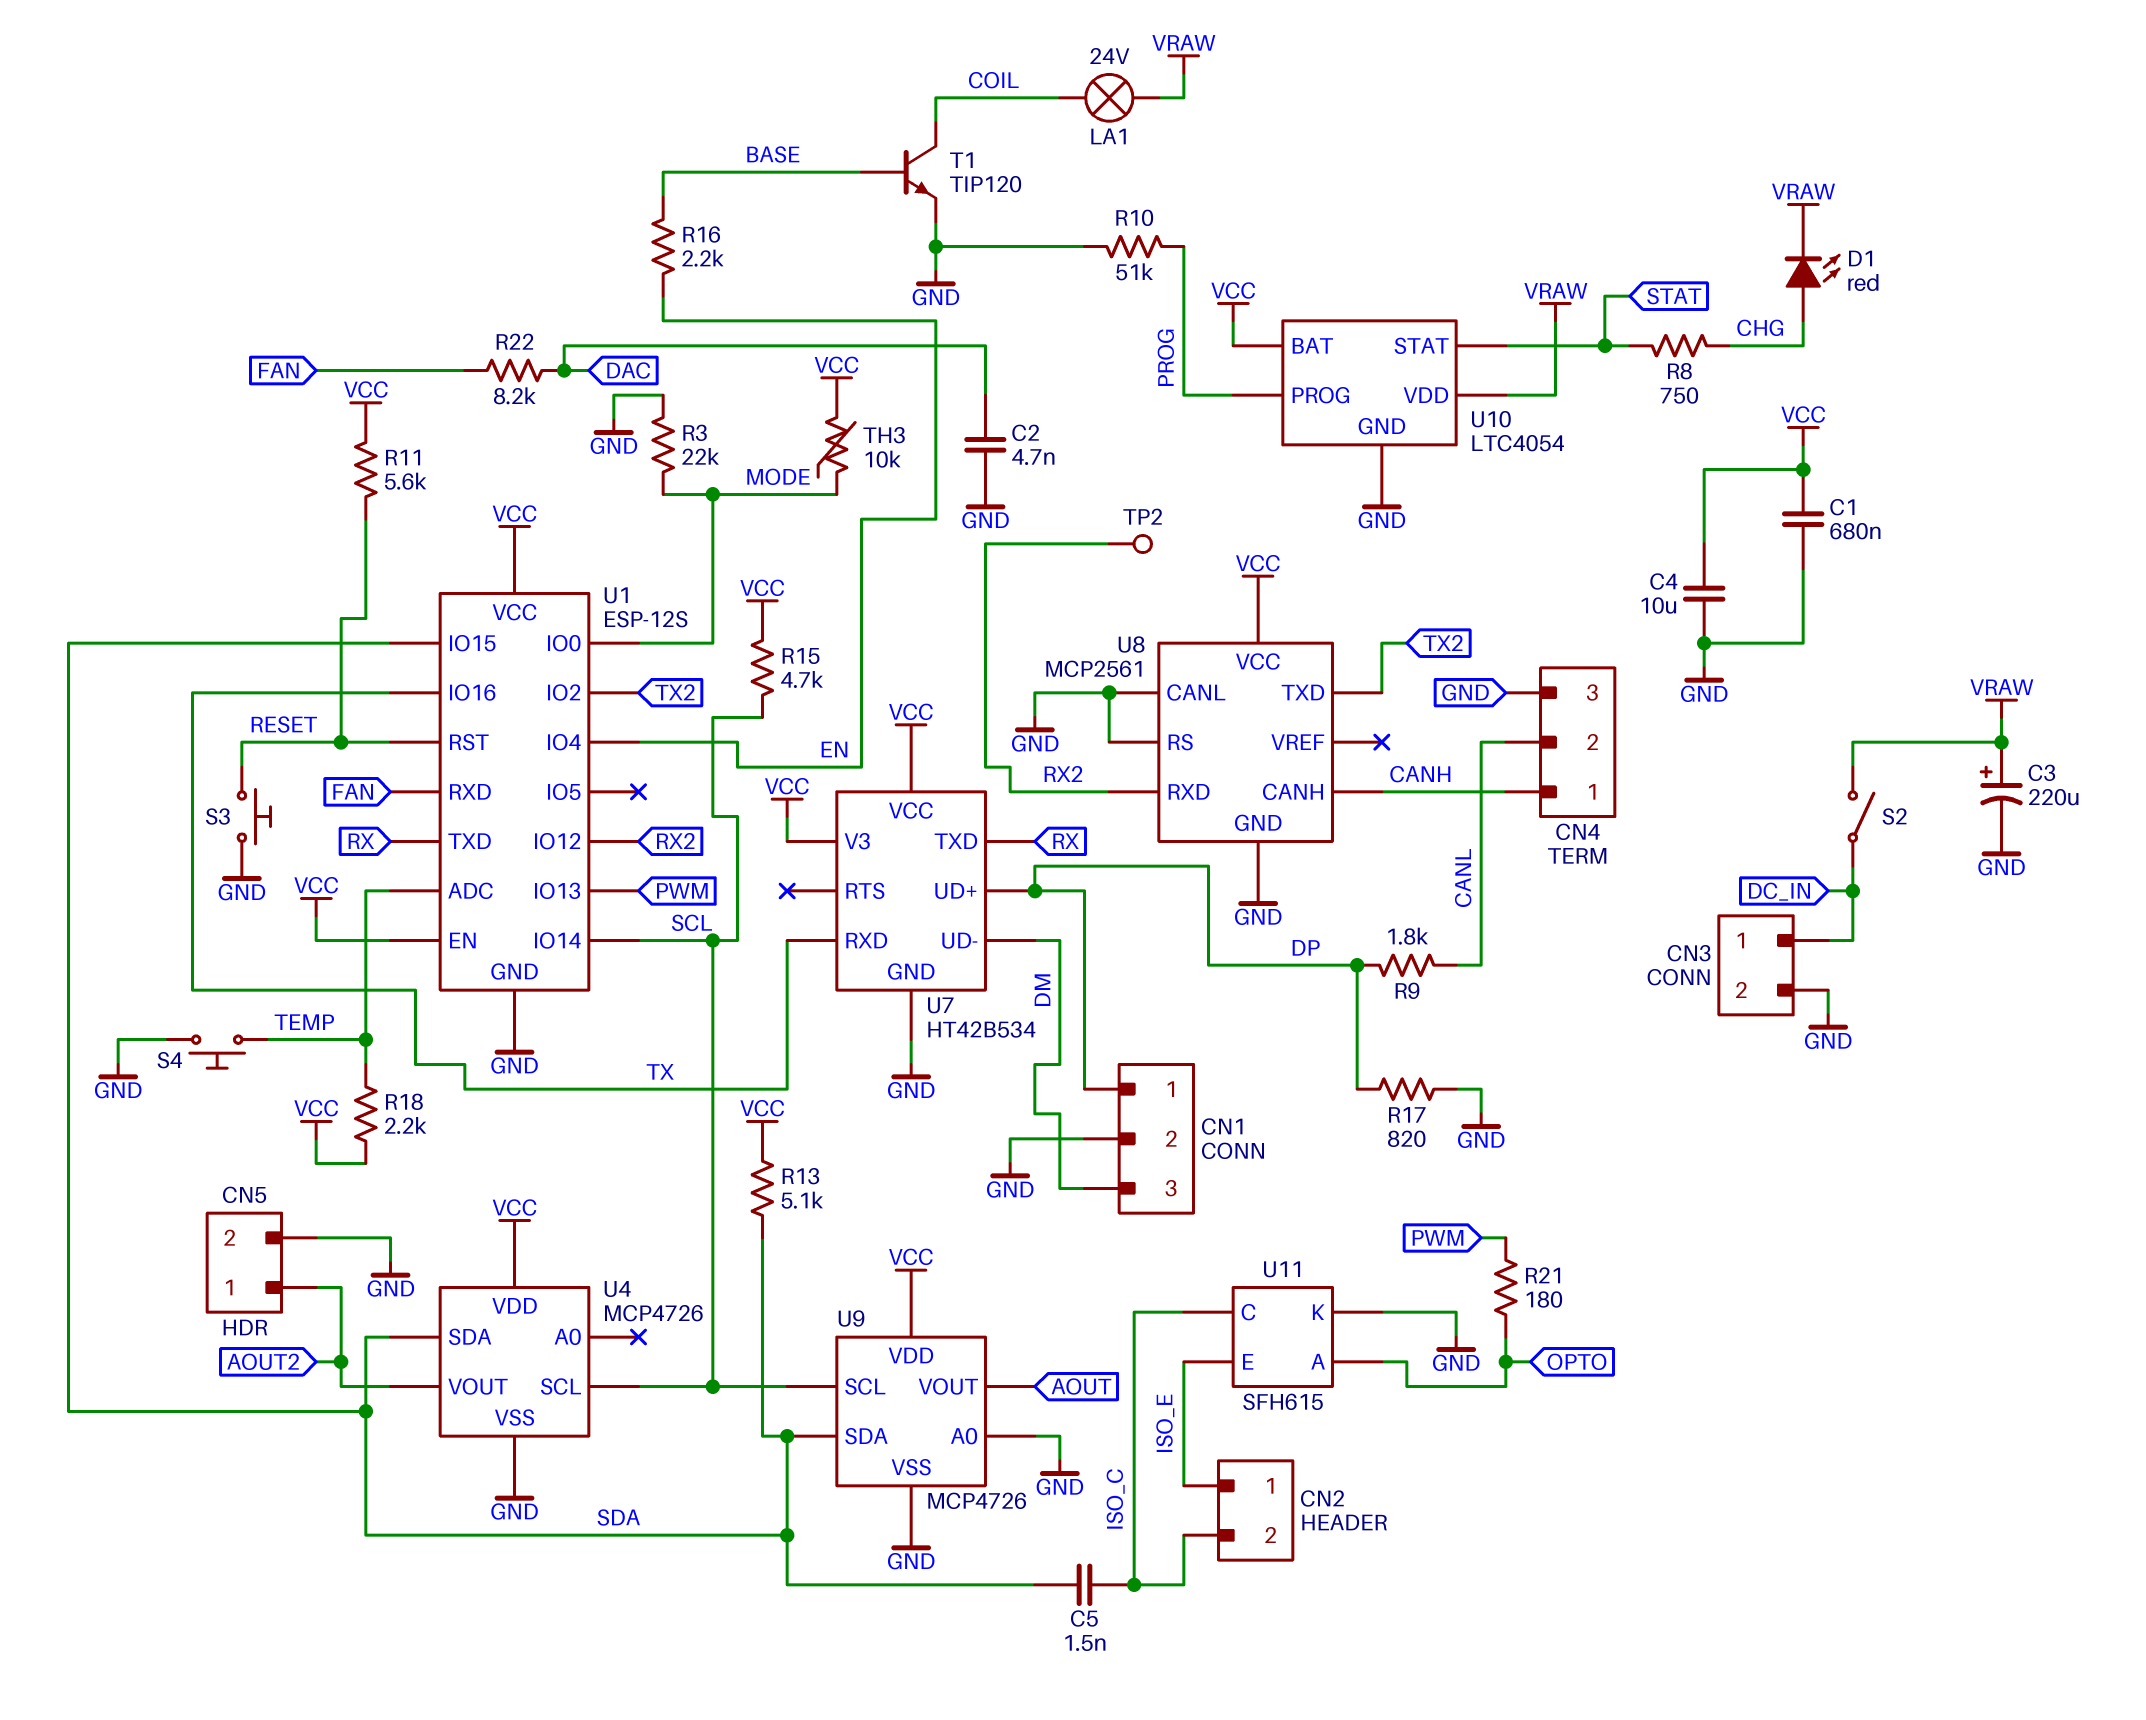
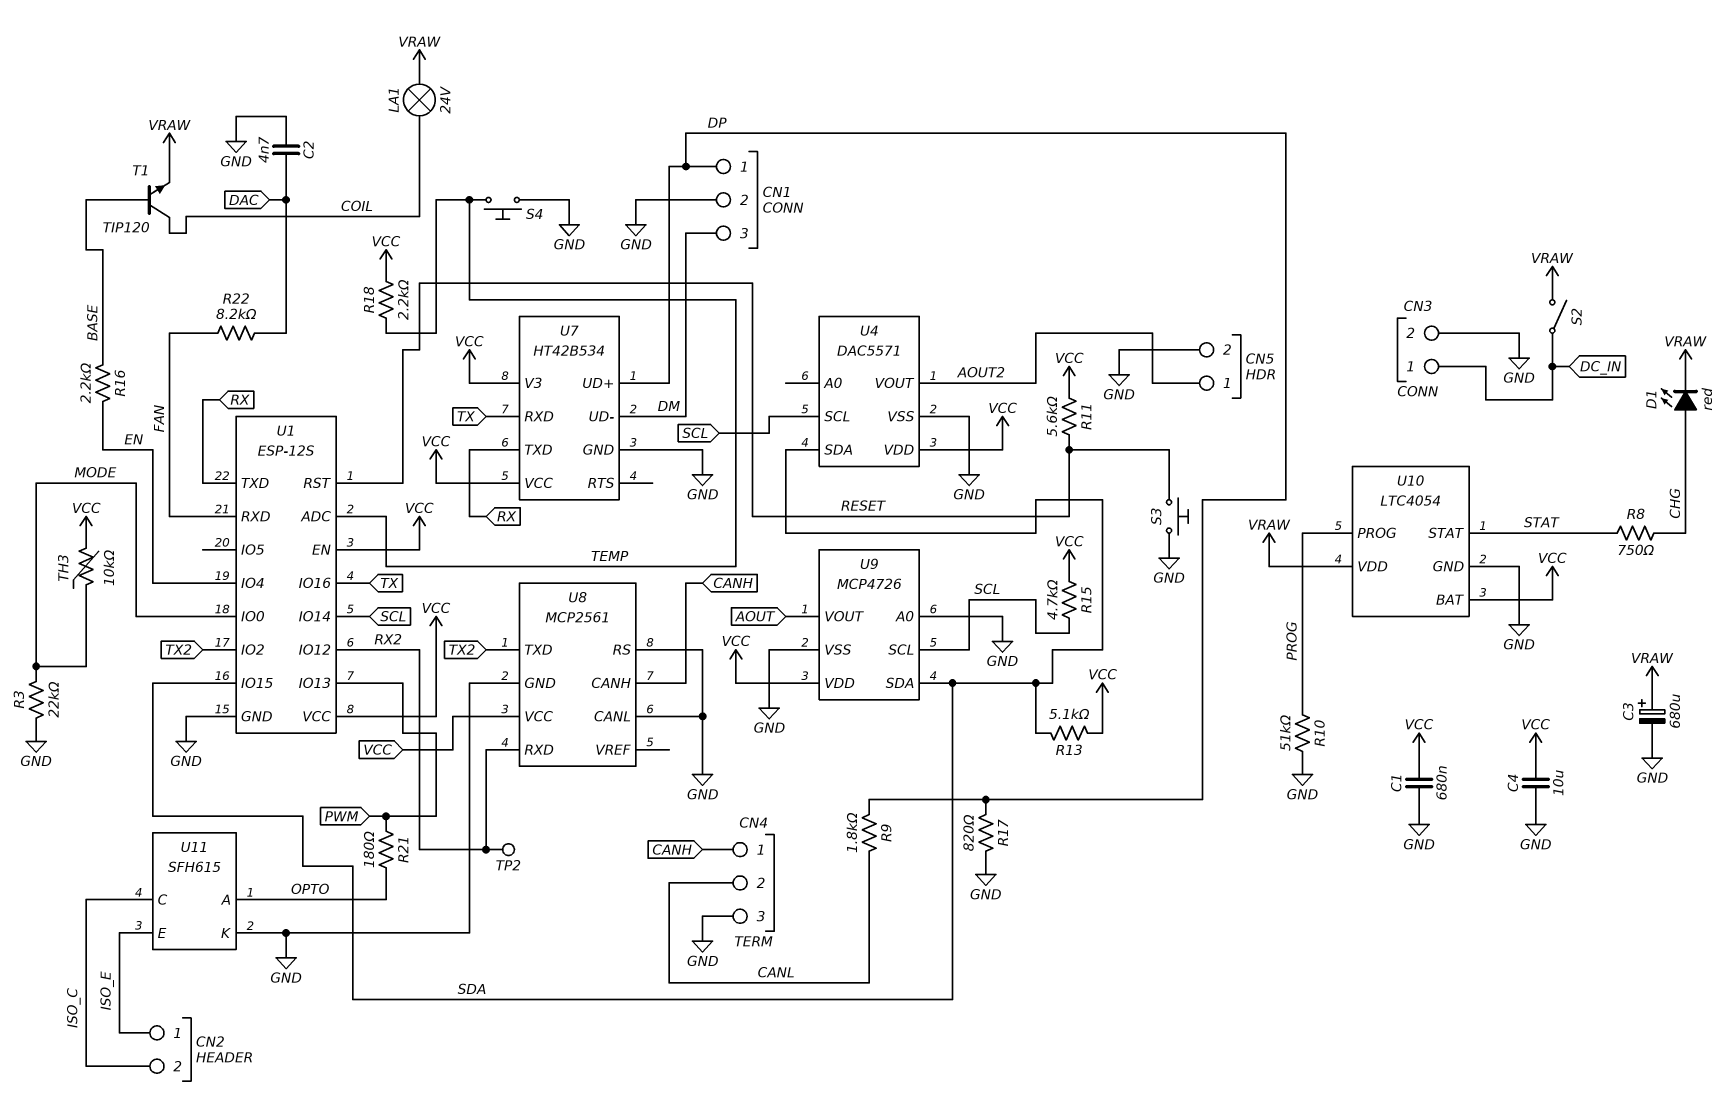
C3: 220uF (plus VRAW, minus GND) -> 680uF (plus VRAW, minus GND)
C5: 1.5nF (ISO_C, SDA) -> none
T1: NPN TIP120 (B BASE, C COIL, E GND) -> NPN TIP120 (B BASE, C COIL, E VRAW)
U4: MCP4726 -> DAC5571

